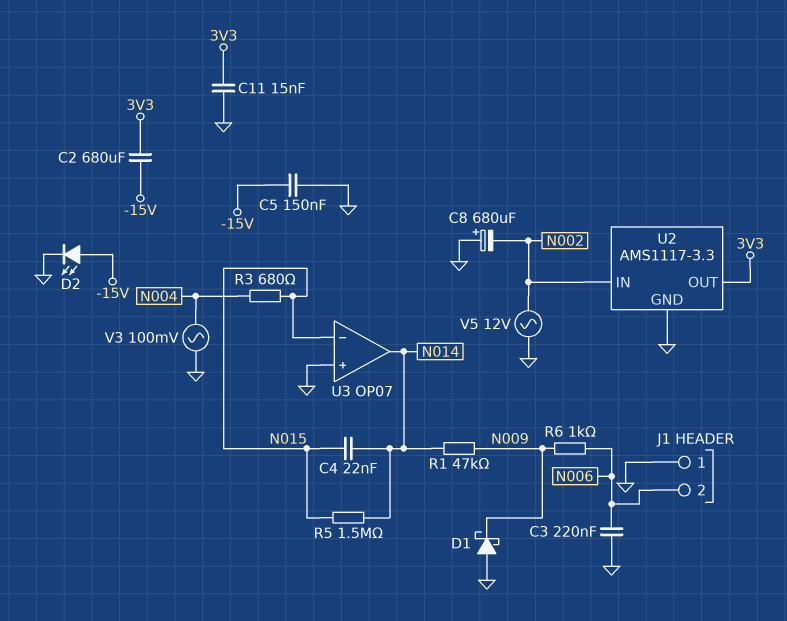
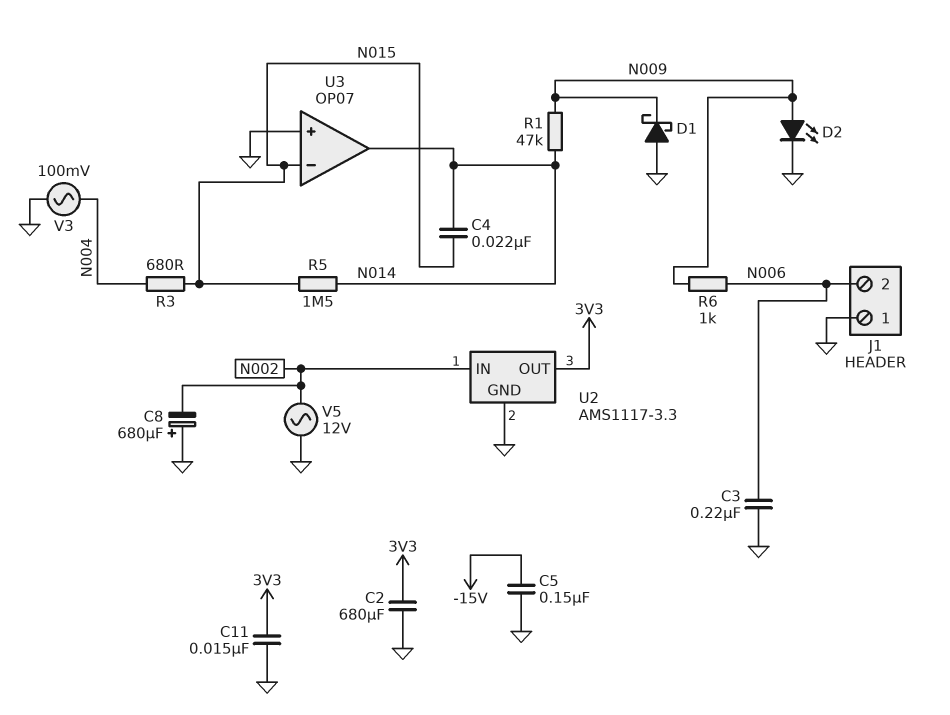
C2: 680uF (-15V, 3V3) -> 680uF (3V3, GND)
D2: LED (A -15V, K GND) -> LED (A N009, K GND)

